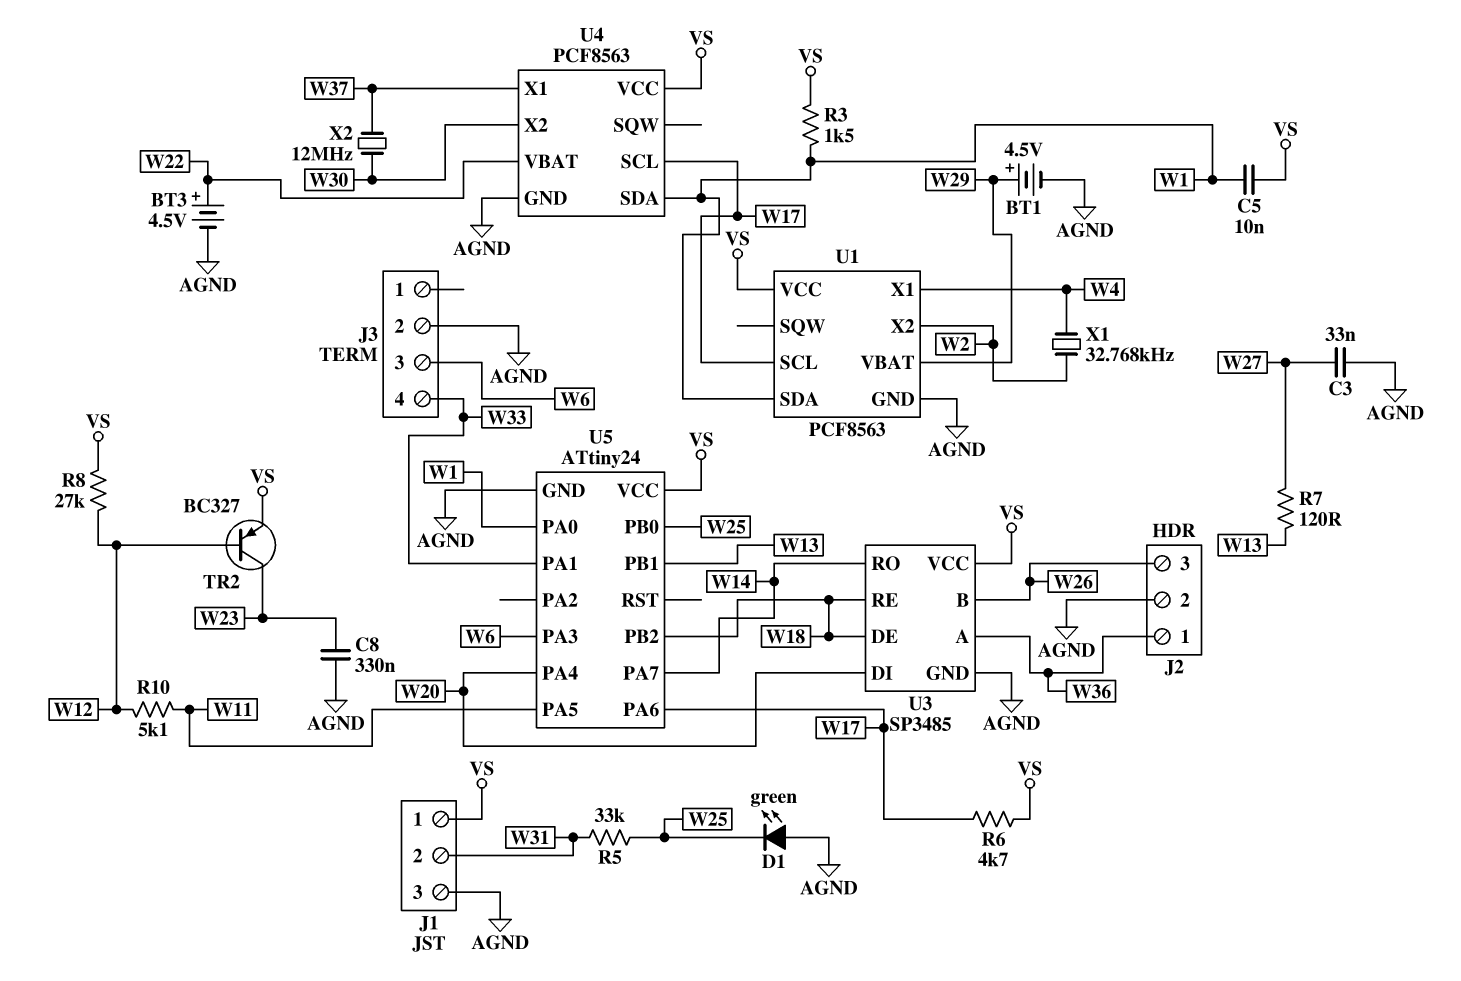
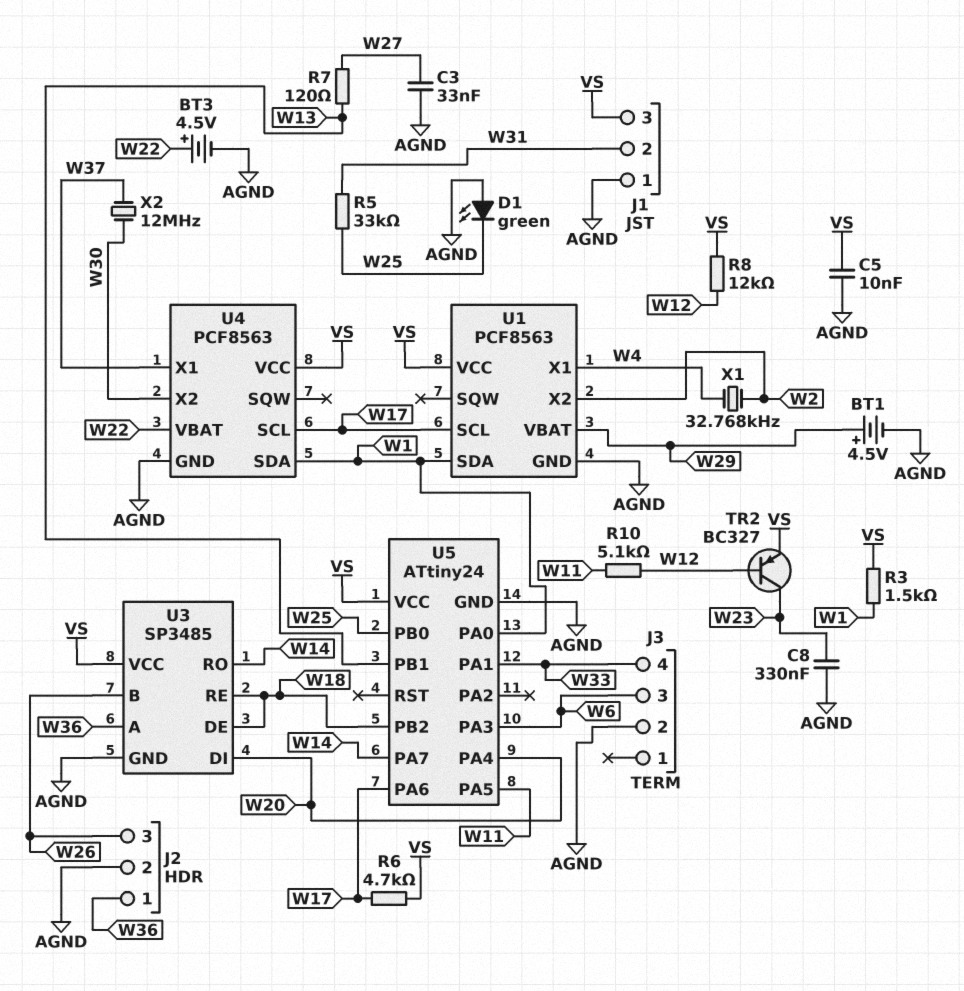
C5: 10nF (VS, W1) -> 10nF (AGND, VS)
J1 pin 1: VS -> AGND
J1 pin 3: AGND -> VS
R8: 27k (VS, W12) -> 12k (VS, W12)

